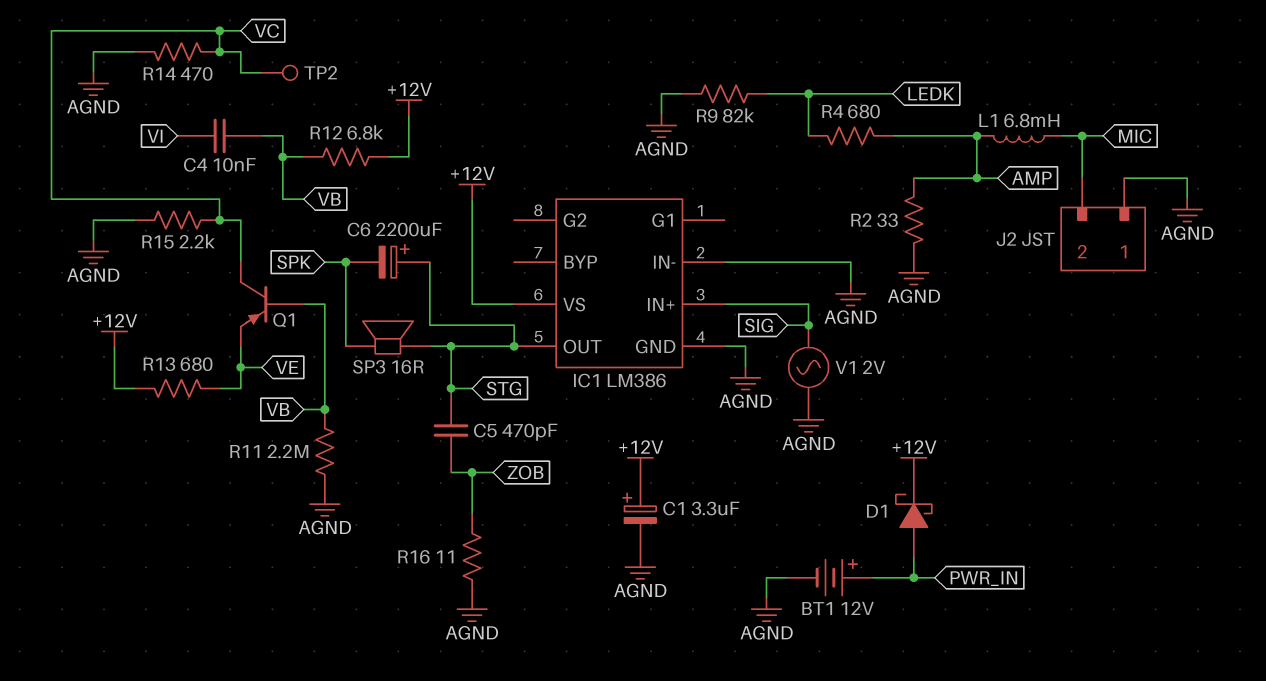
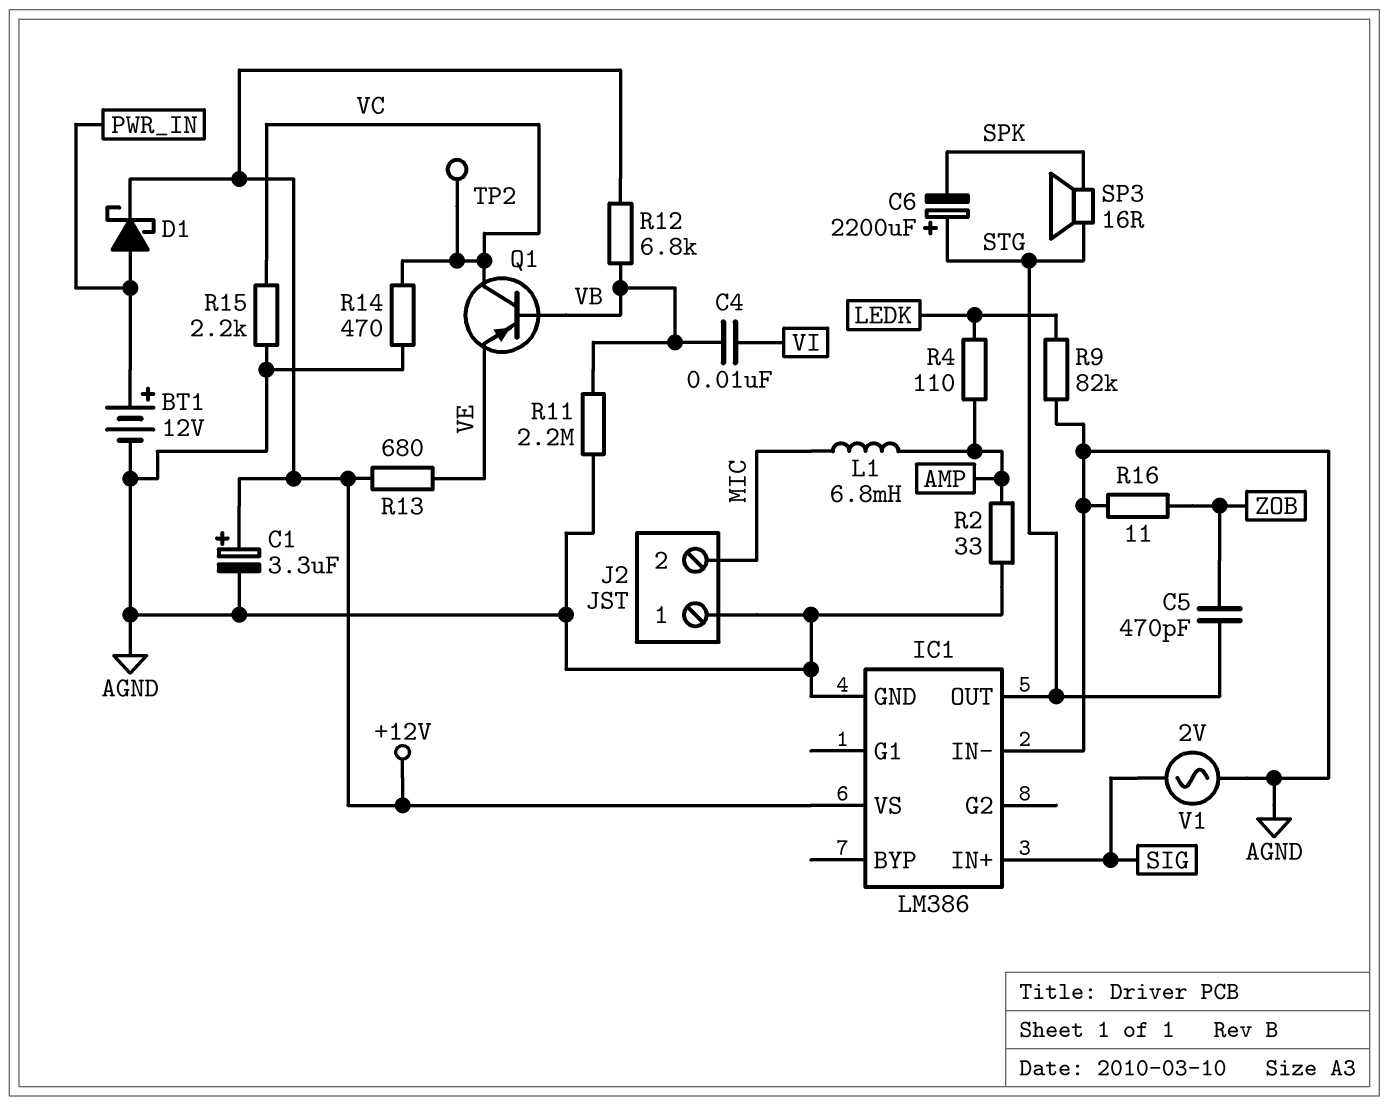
R4: 680 (AMP, LEDK) -> 110 (AMP, LEDK)

